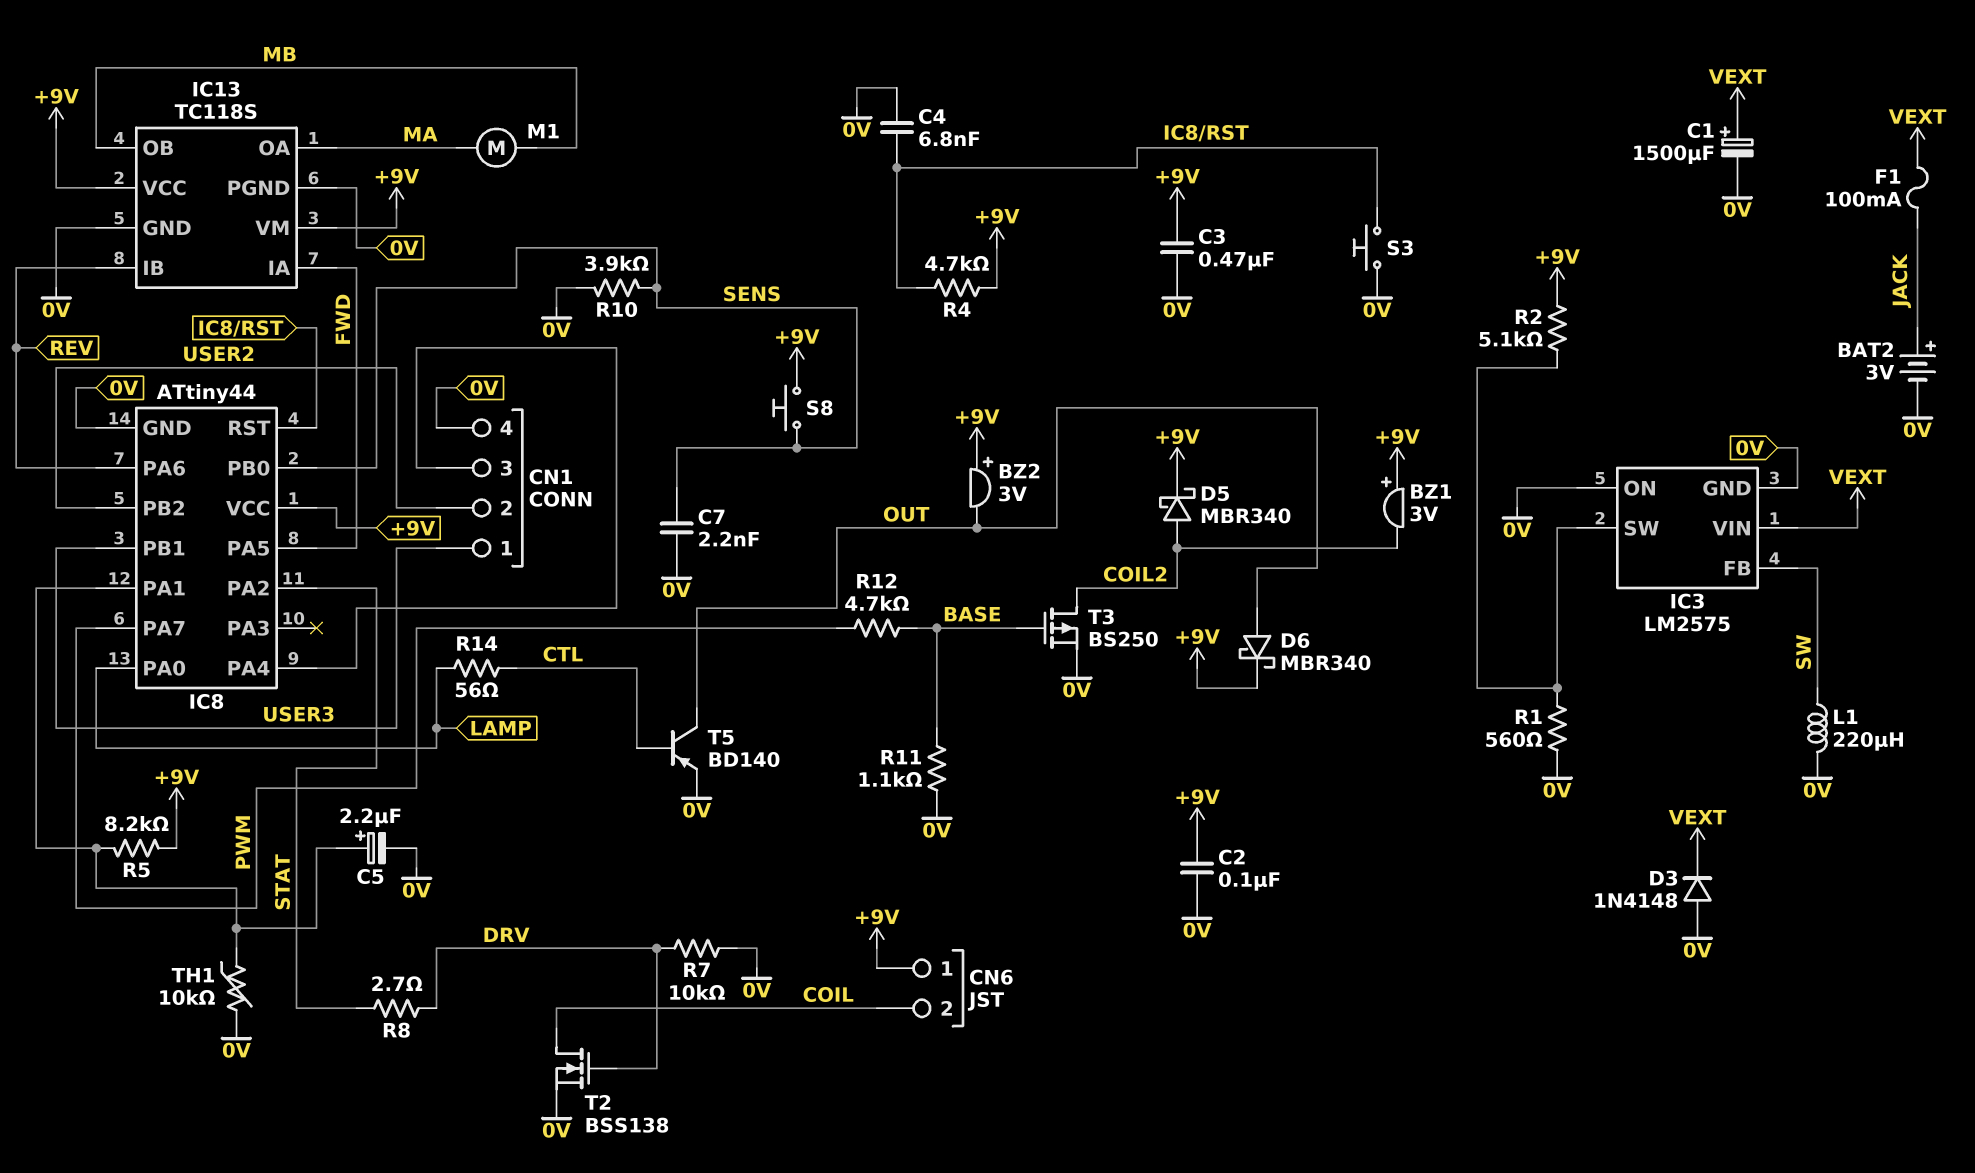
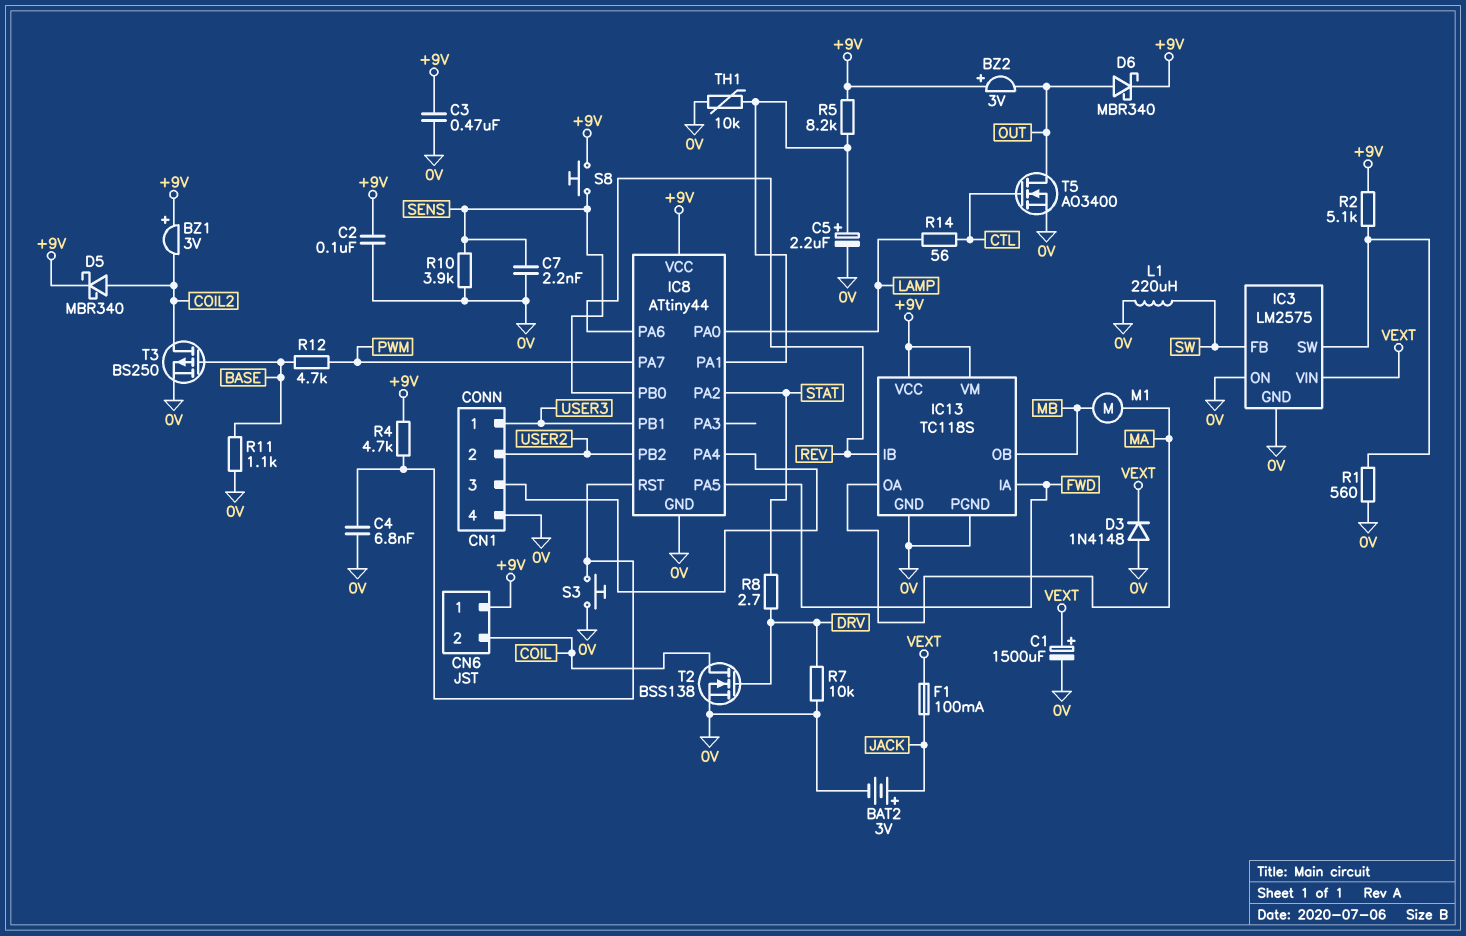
T5: PNP BD140 (B CTL, C OUT, E 0V) -> NMOS AO3400 (G CTL, D OUT, S 0V)

